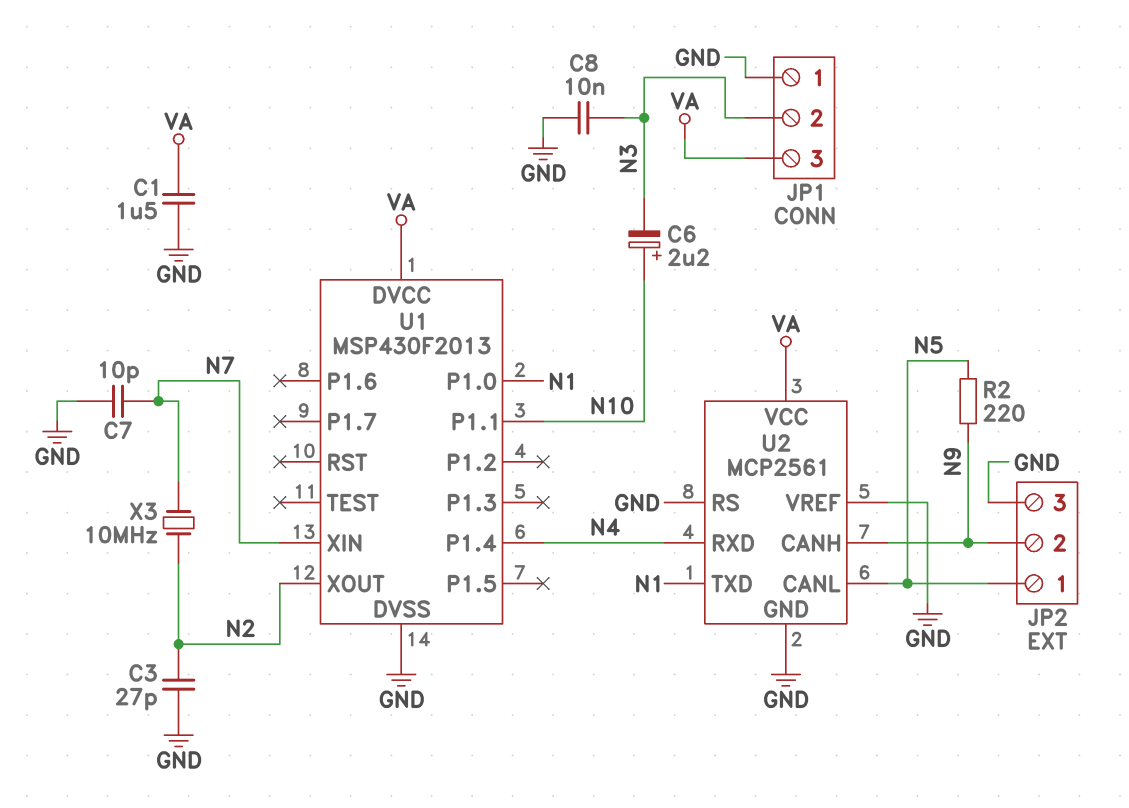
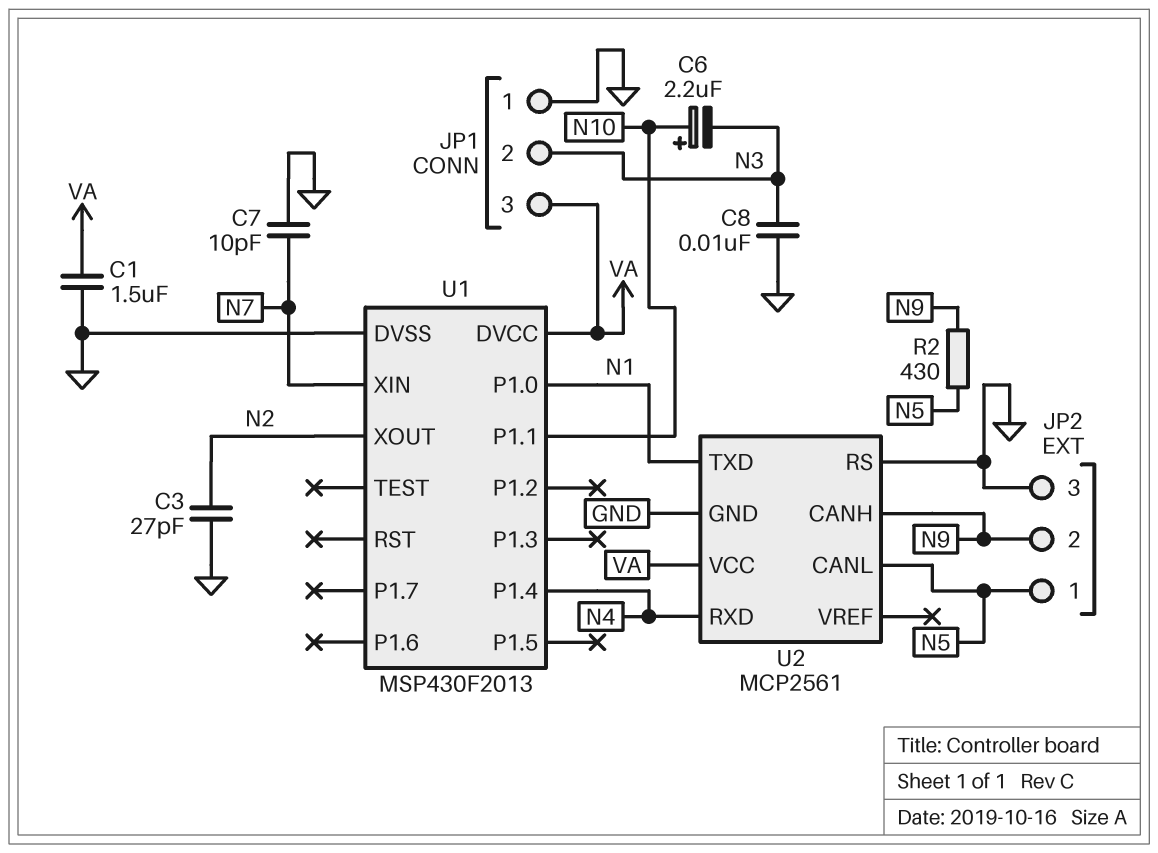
R2: 220 (N5, N9) -> 430 (N5, N9)
U2 pin VREF: GND -> none
X3: 10MHz (N2, N7) -> none

